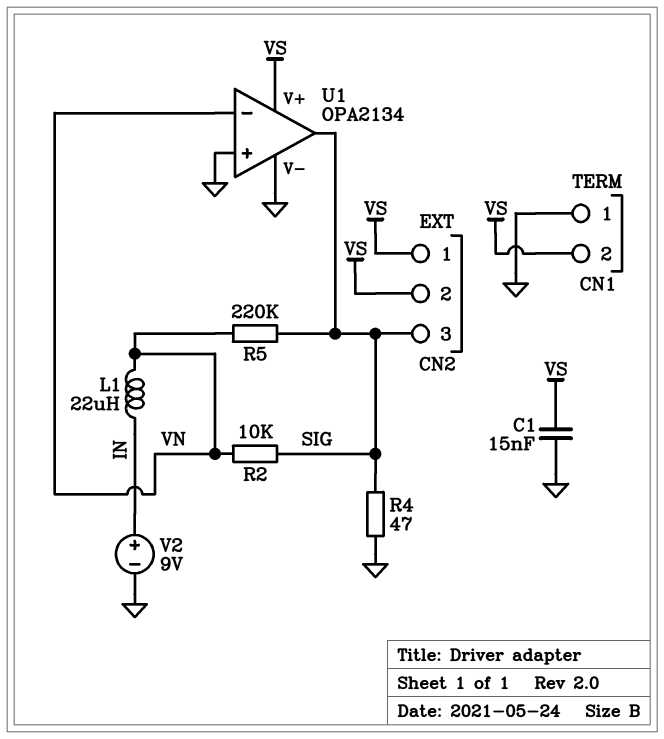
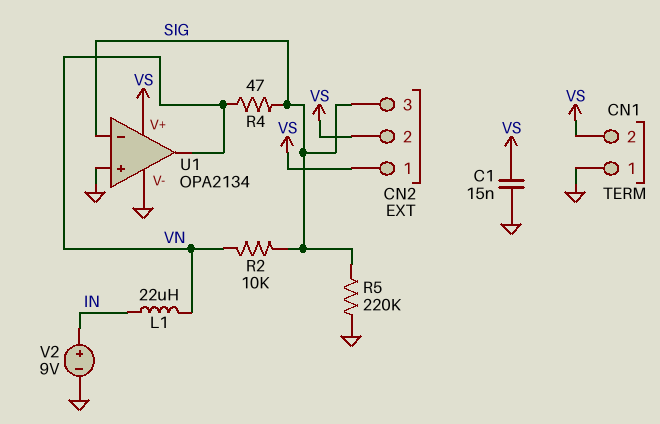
R4: 47 (GND, SIG) -> 47 (SIG, VN)
R5: 220k (SIG, VN) -> 220k (GND, SIG)
U1 pin in-: VN -> SIG
U1 pin out: SIG -> VN

